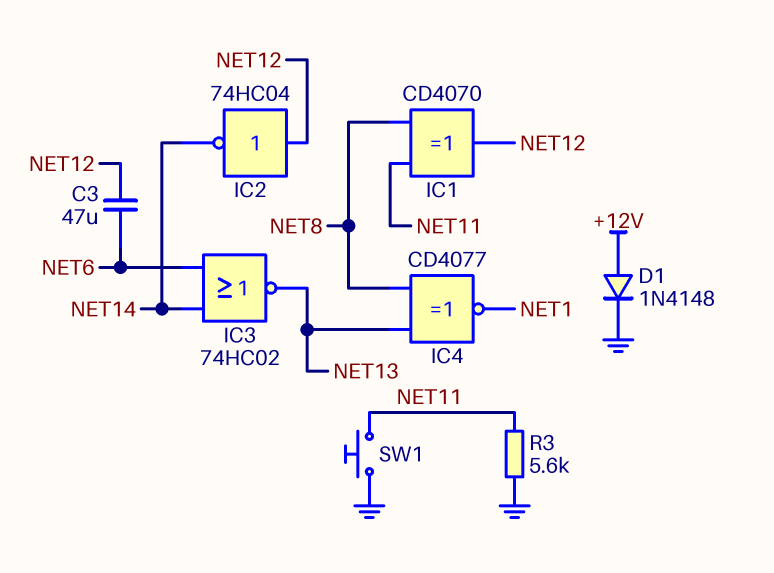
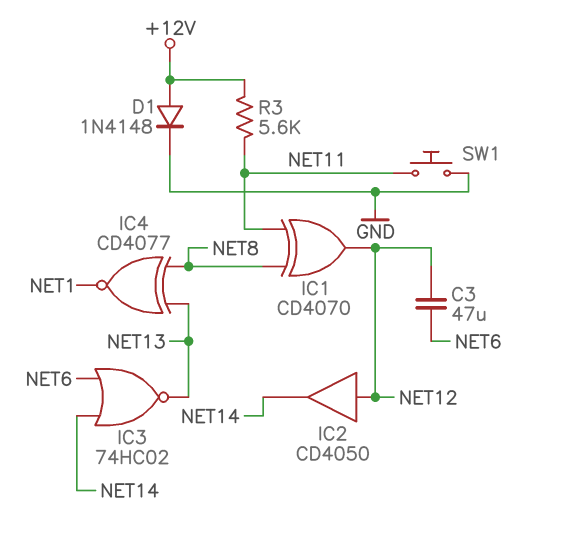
IC2: NOT 74HC04 (in NET12, out NET14) -> buffer CD4050 (in NET12, out NET14)
R3: 5.6k (GND, NET11) -> 5.6k (+12V, NET11)

